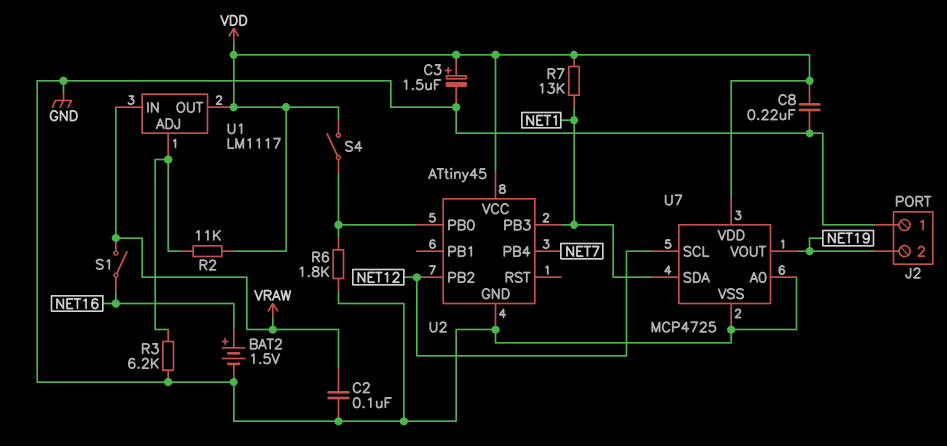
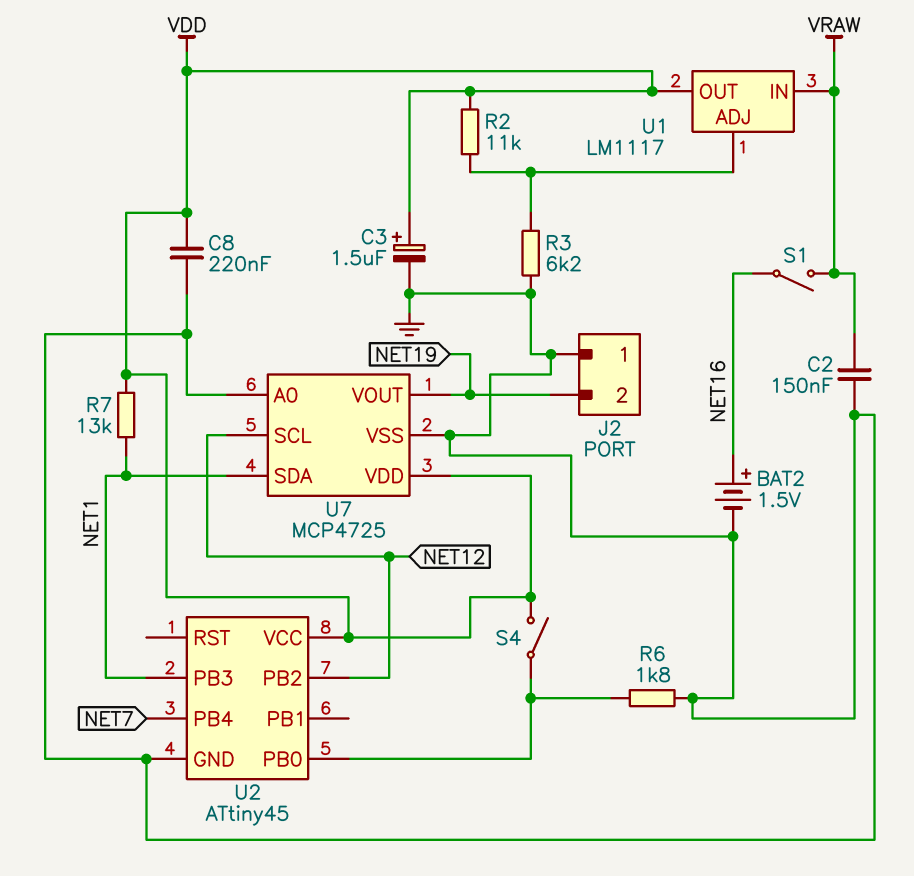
C2: 100nF (GND, VRAW) -> 150nF (GND, VRAW)

